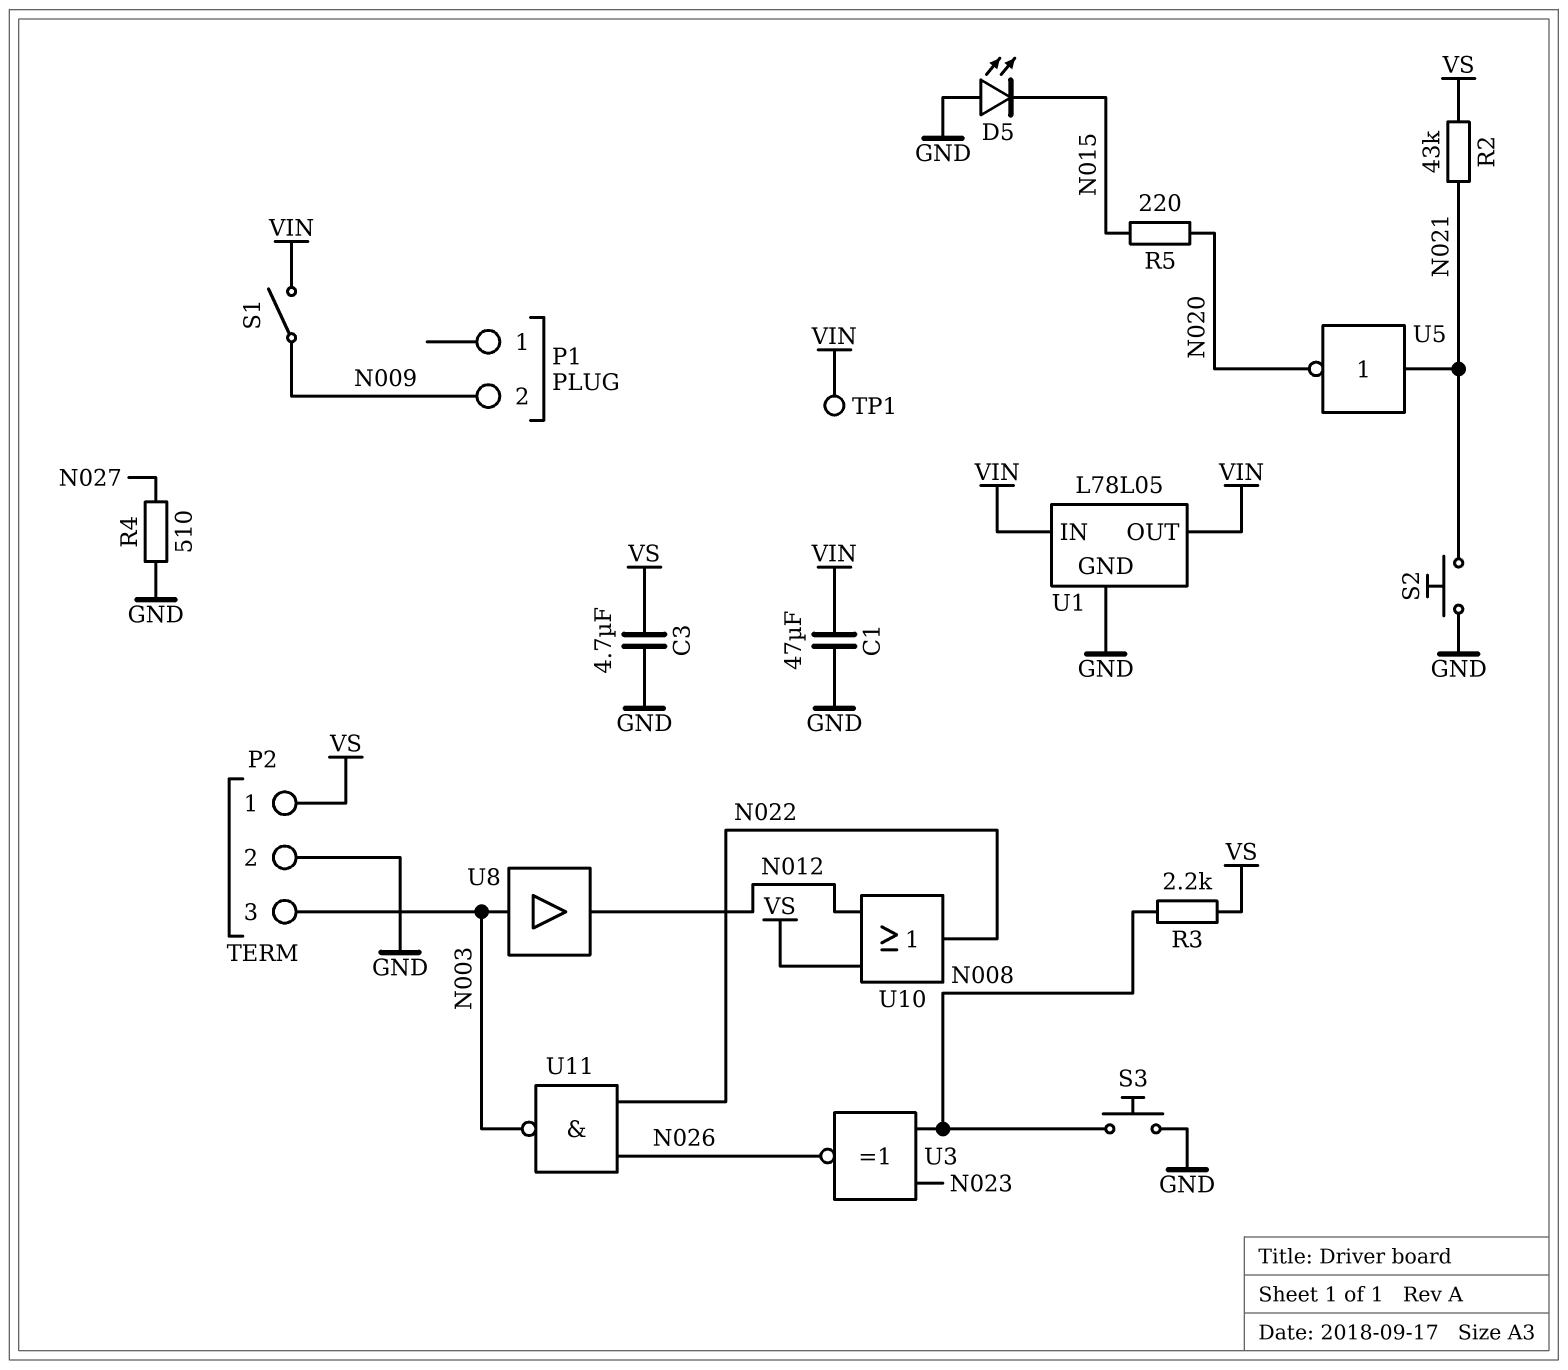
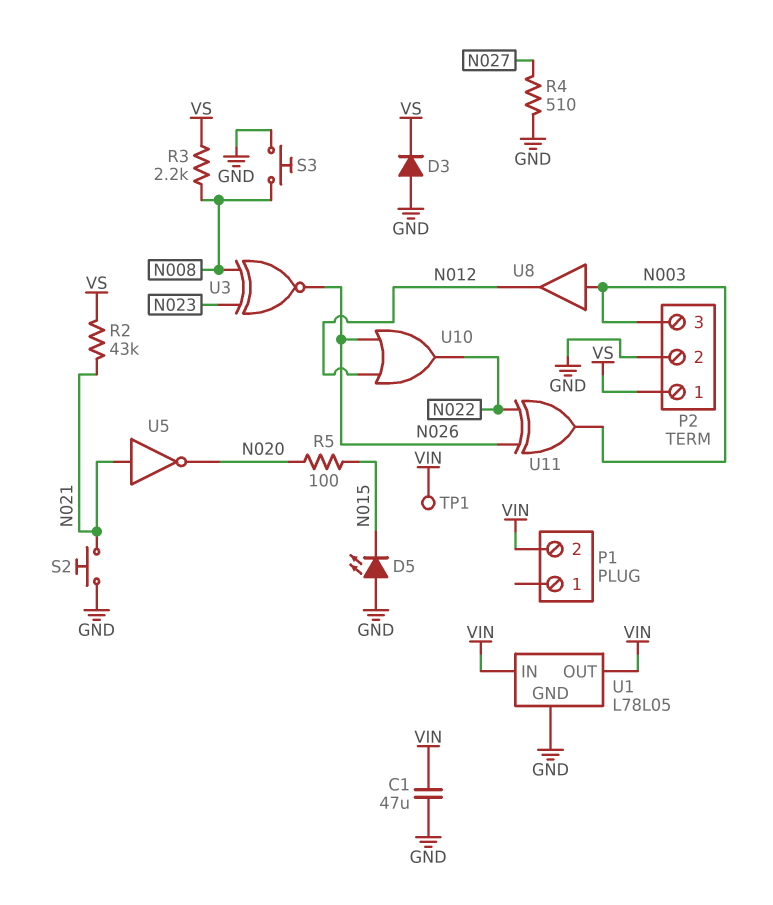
C3: 4.7uF (GND, VS) -> none
D3: none -> diode (A GND, K VS)
P1 pin 2: N009 -> VIN
R5: 220 (N015, N020) -> 100 (N015, N020)
S1: switch (N009, VIN) -> none
U10: OR (in N012, in VS, out N022) -> OR (in N012, in N026, out N022)
U11: NAND (in N022, in N026, out N003) -> XOR (in N022, in N026, out N003)

